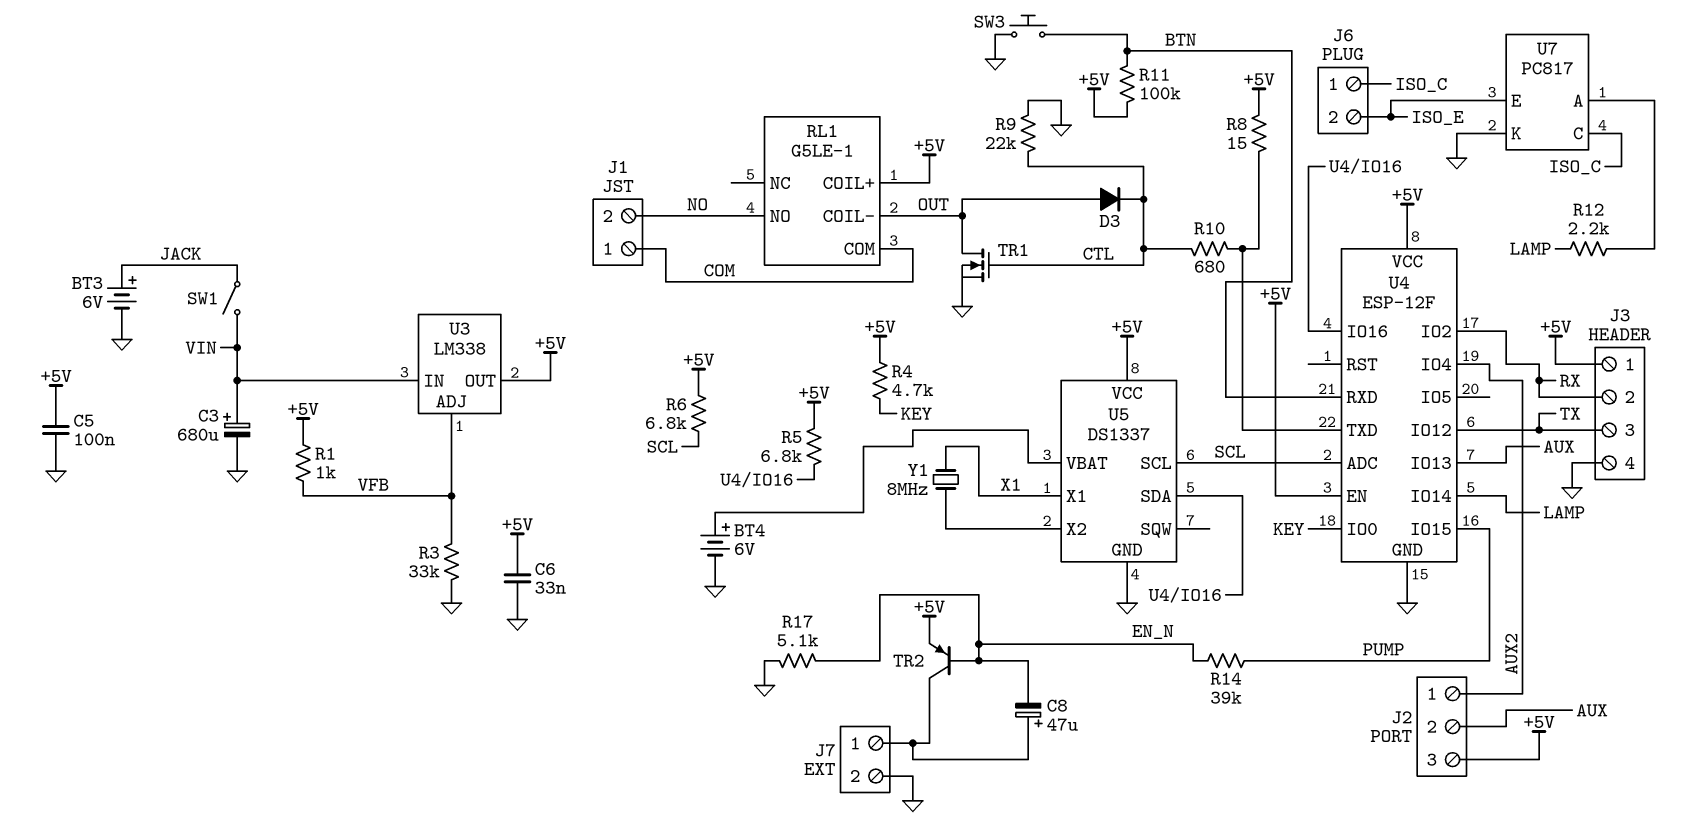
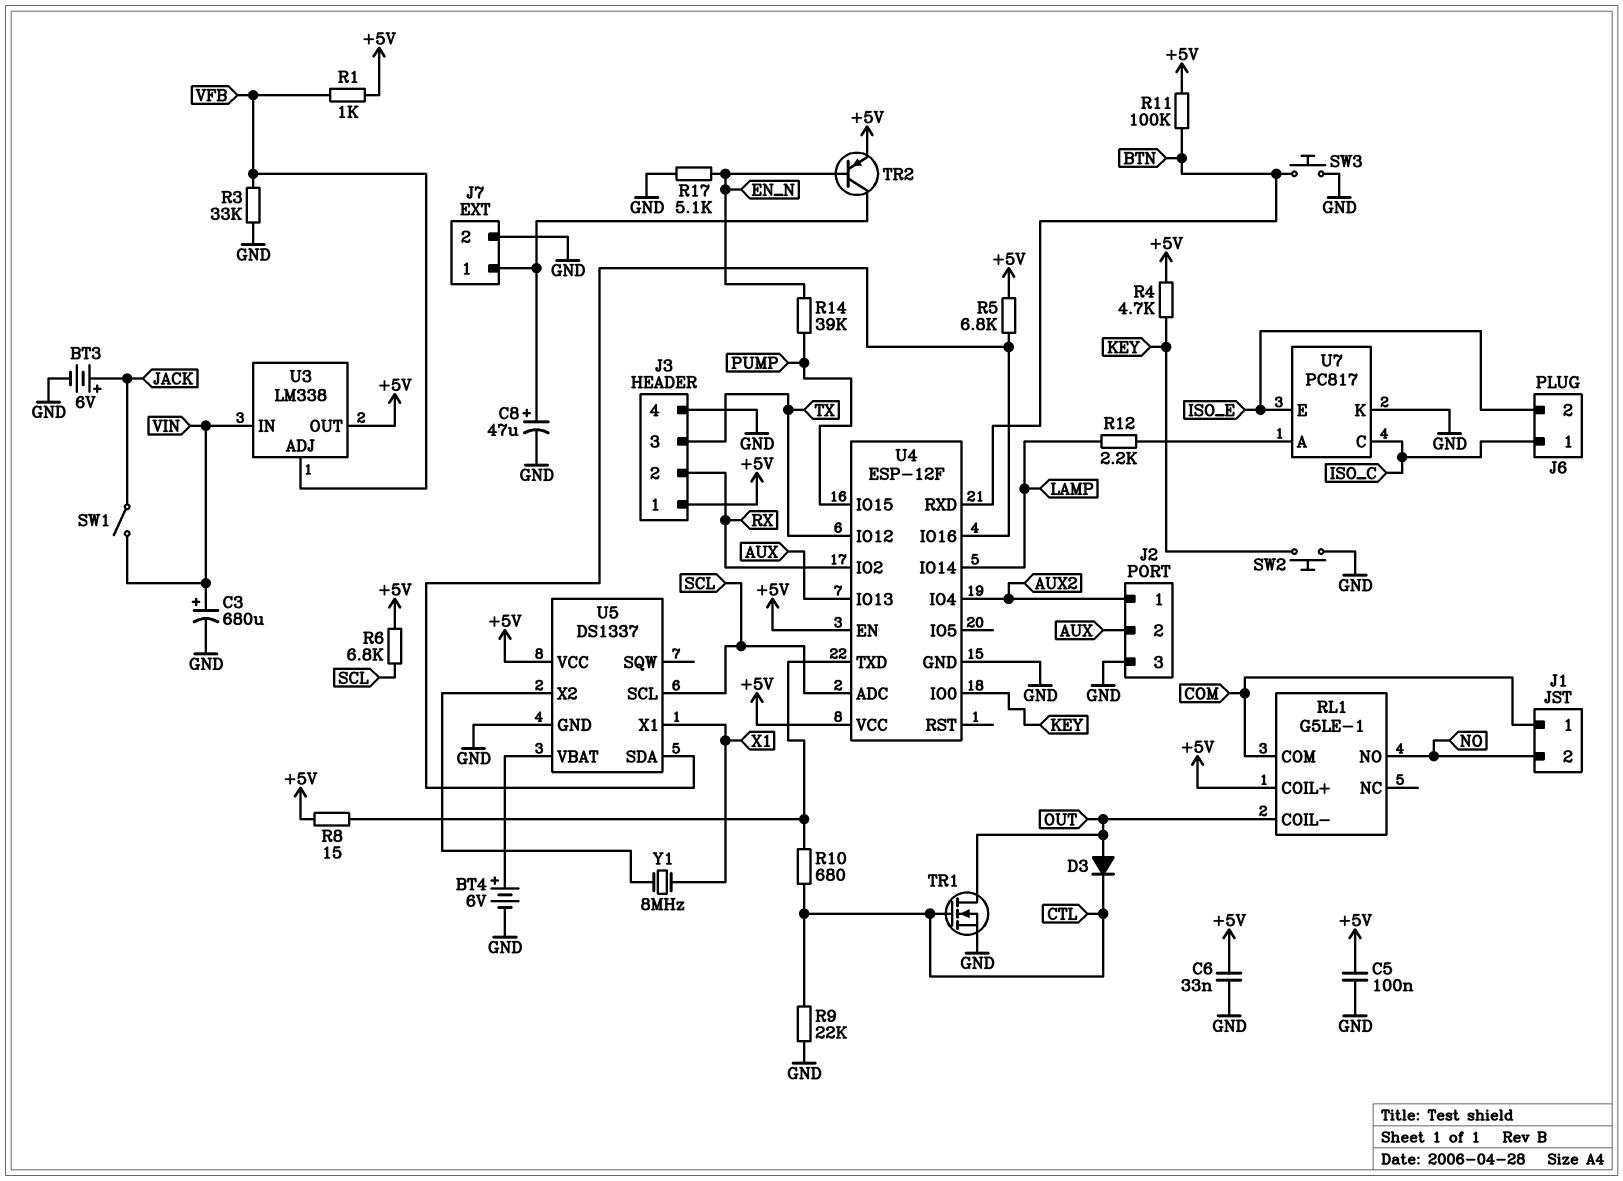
C8: 47uF (plus J7/1, minus EN_N) -> 47uF (plus J7/1, minus GND)
J2 pin 3: +5V -> GND
SW2: none -> button (GND, KEY)

